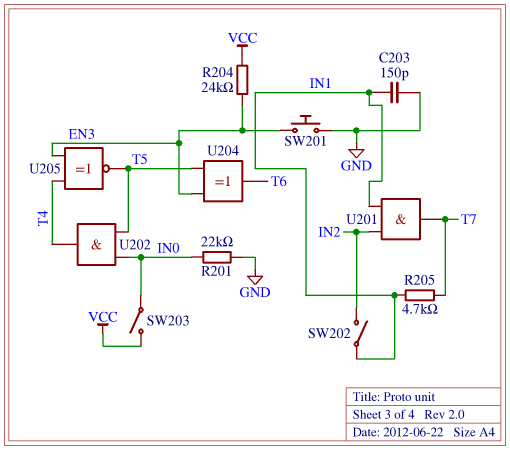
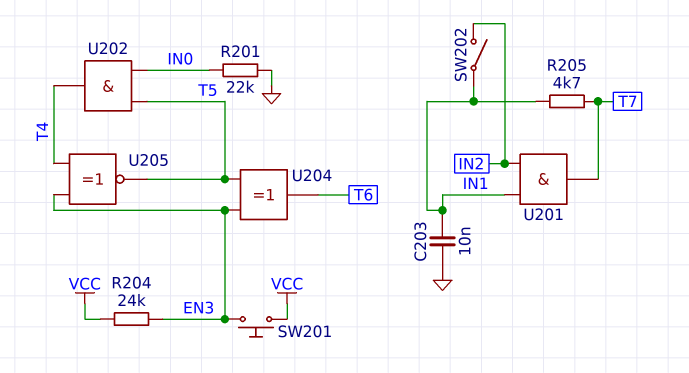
C203: 150pF (GND, IN1) -> 10nF (GND, IN1)
SW201: button (EN3, GND) -> button (EN3, VCC)
SW203: switch (IN0, VCC) -> none

